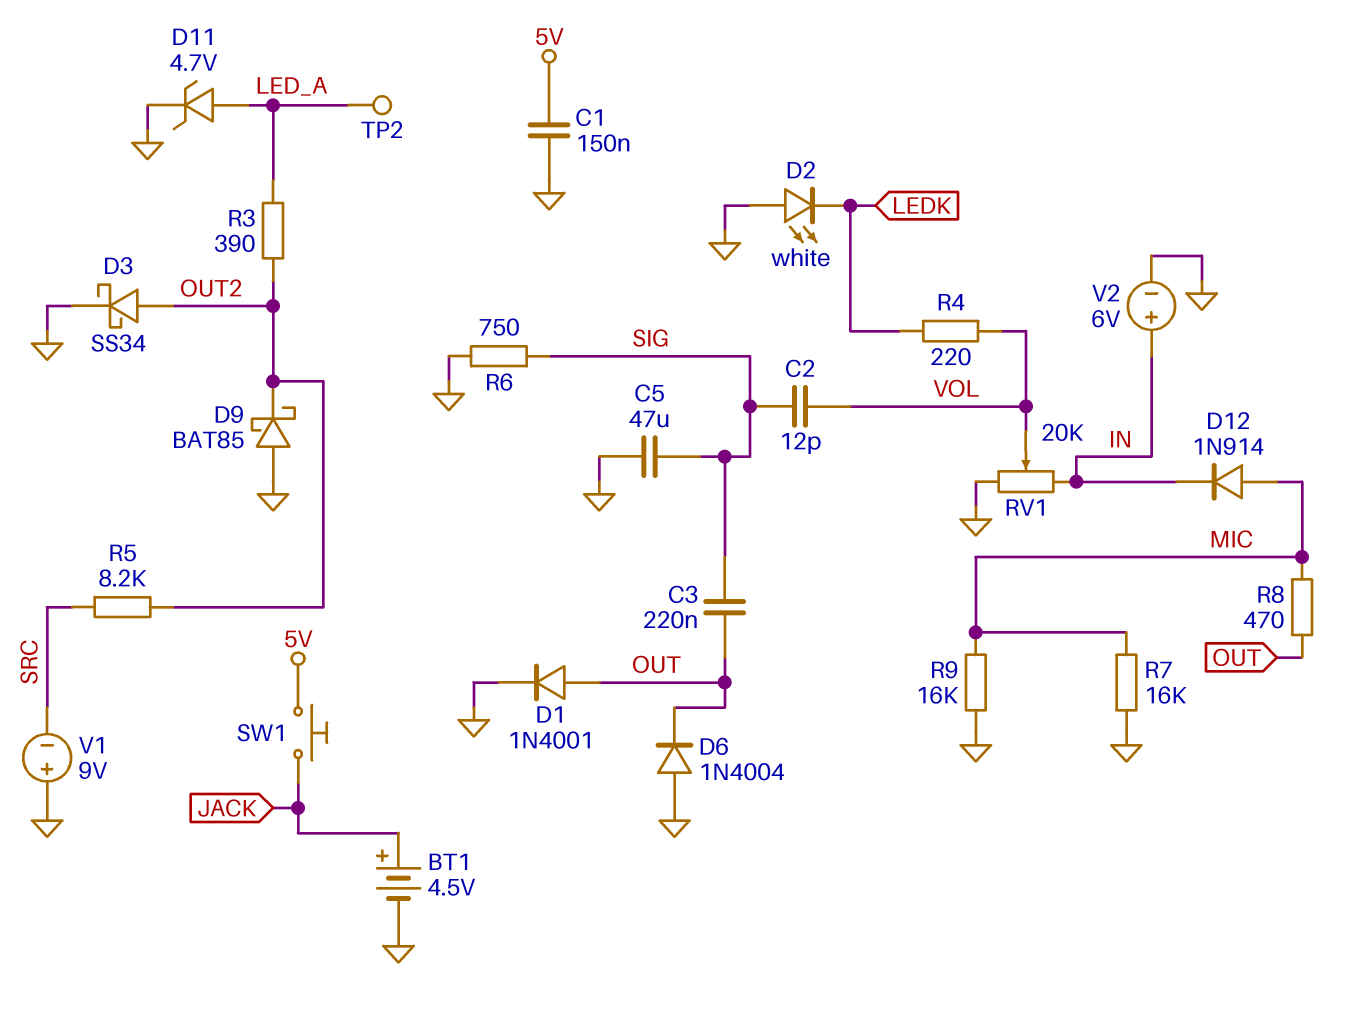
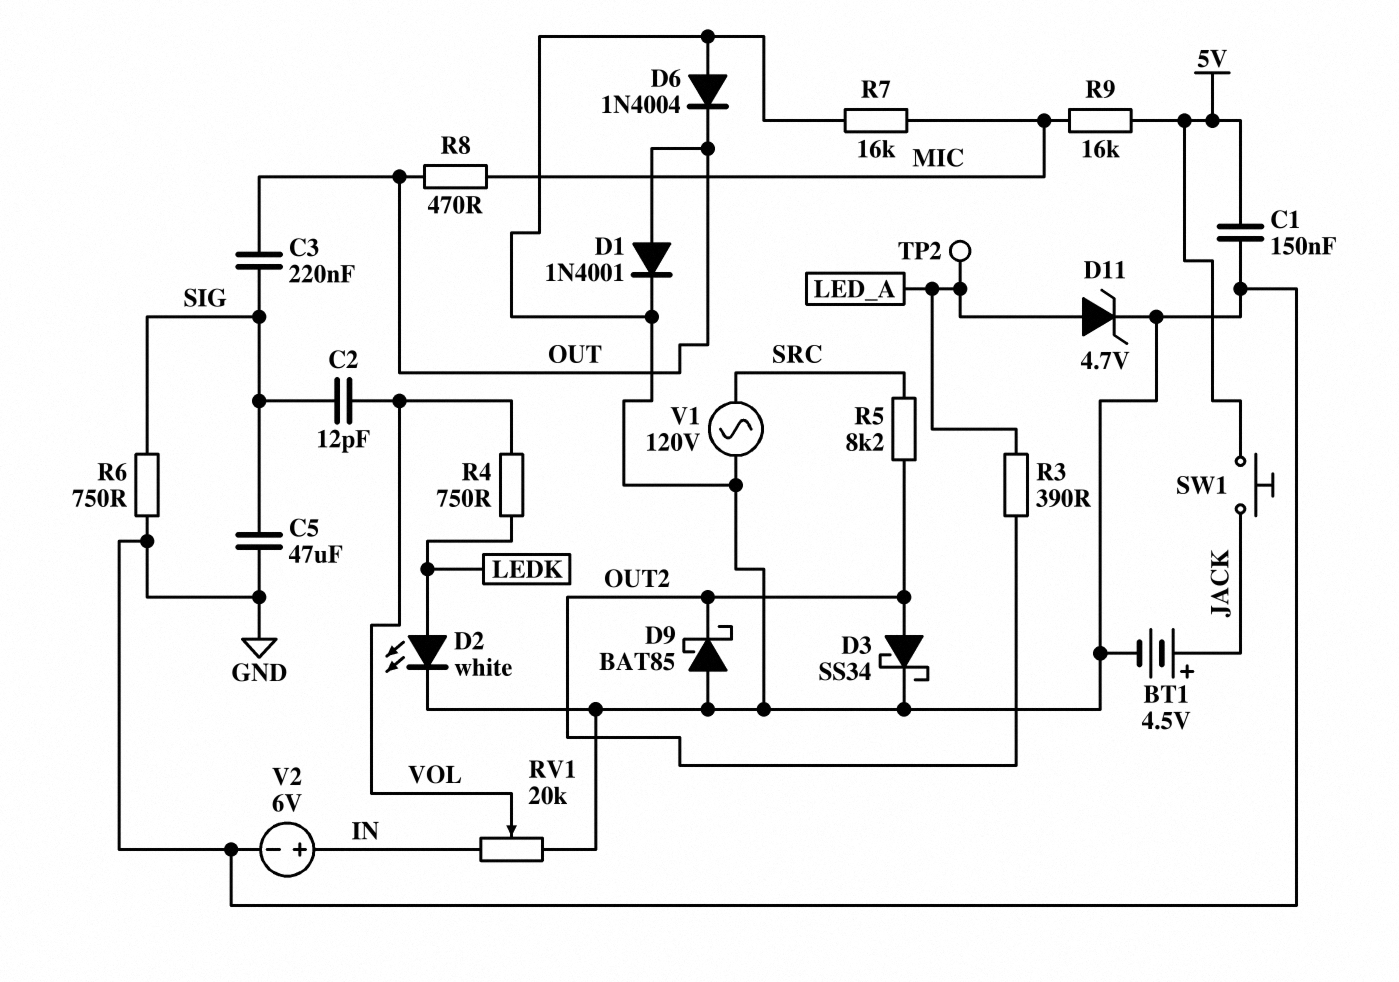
D2: LED white (A GND, K LEDK) -> LED white (A LEDK, K GND)
D12: diode 1N914 (A MIC, K IN) -> none
R4: 220 (LEDK, VOL) -> 750 (LEDK, VOL)
R9: 16k (GND, MIC) -> 16k (5V, MIC)
V1: 9V (plus GND, minus SRC) -> AC 120V (GND, SRC)

